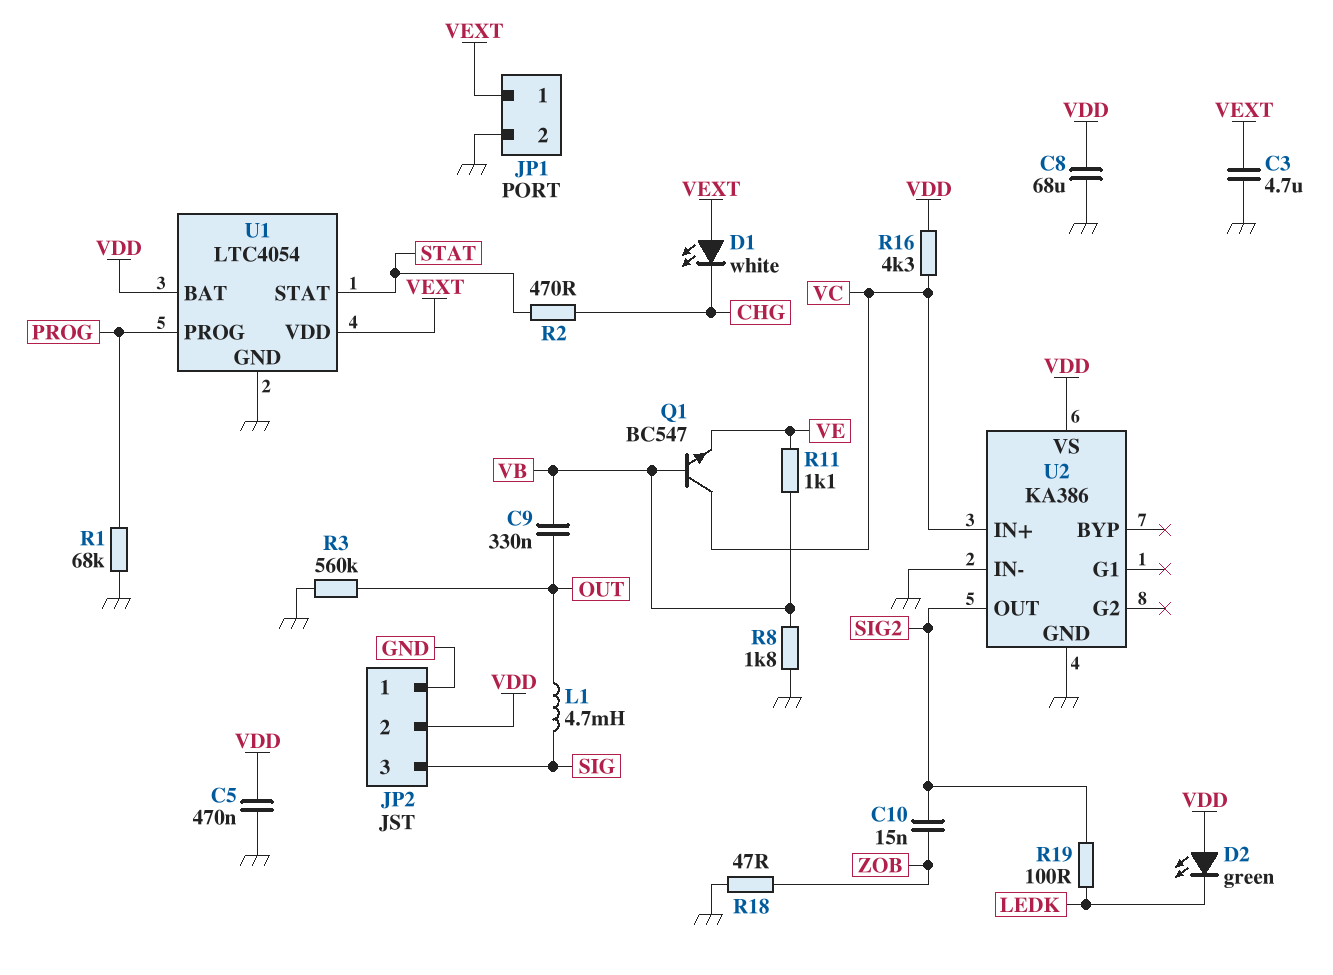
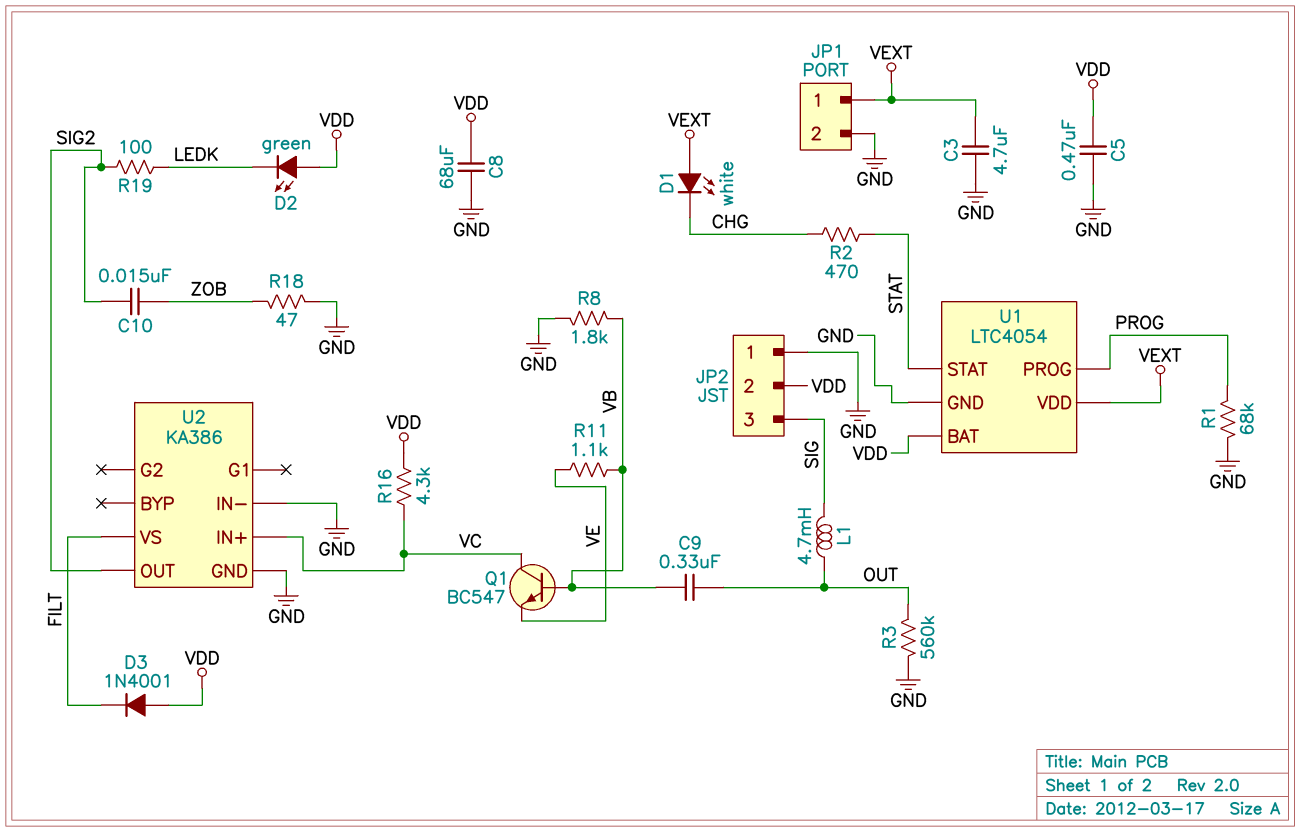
D3: none -> diode 1N4001 (A VDD, K FILT)
U2 pin VS: VDD -> FILT

